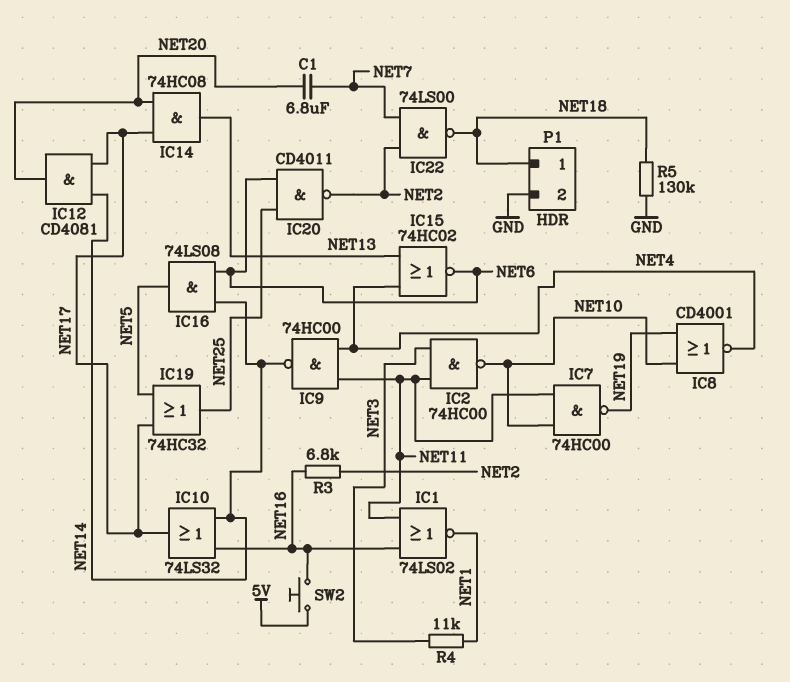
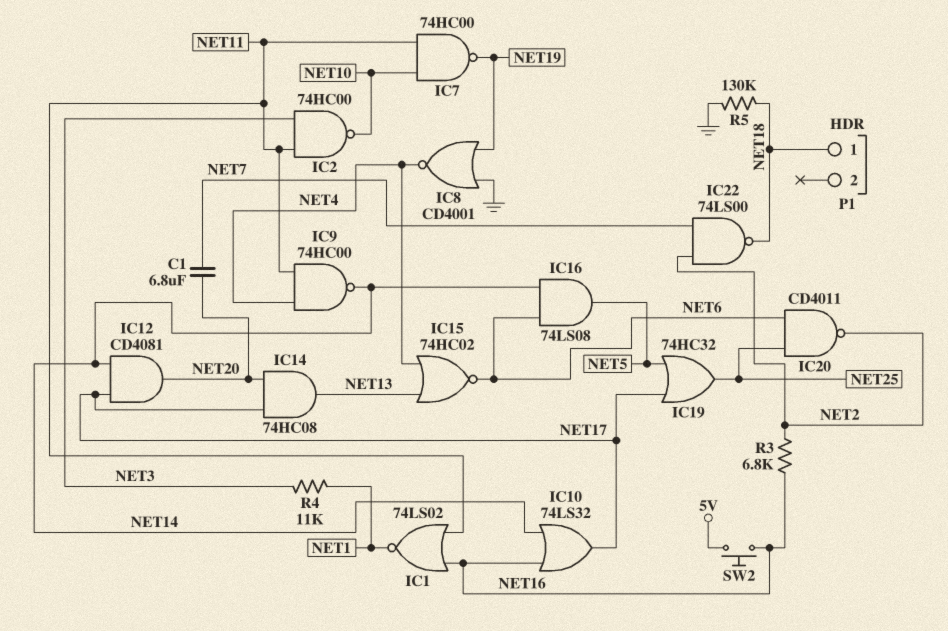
IC8: NOR CD4001 (in NET10, in NET19, out NET4) -> NOR CD4001 (in GND, in NET19, out NET4)
P1 pin 2: GND -> none

